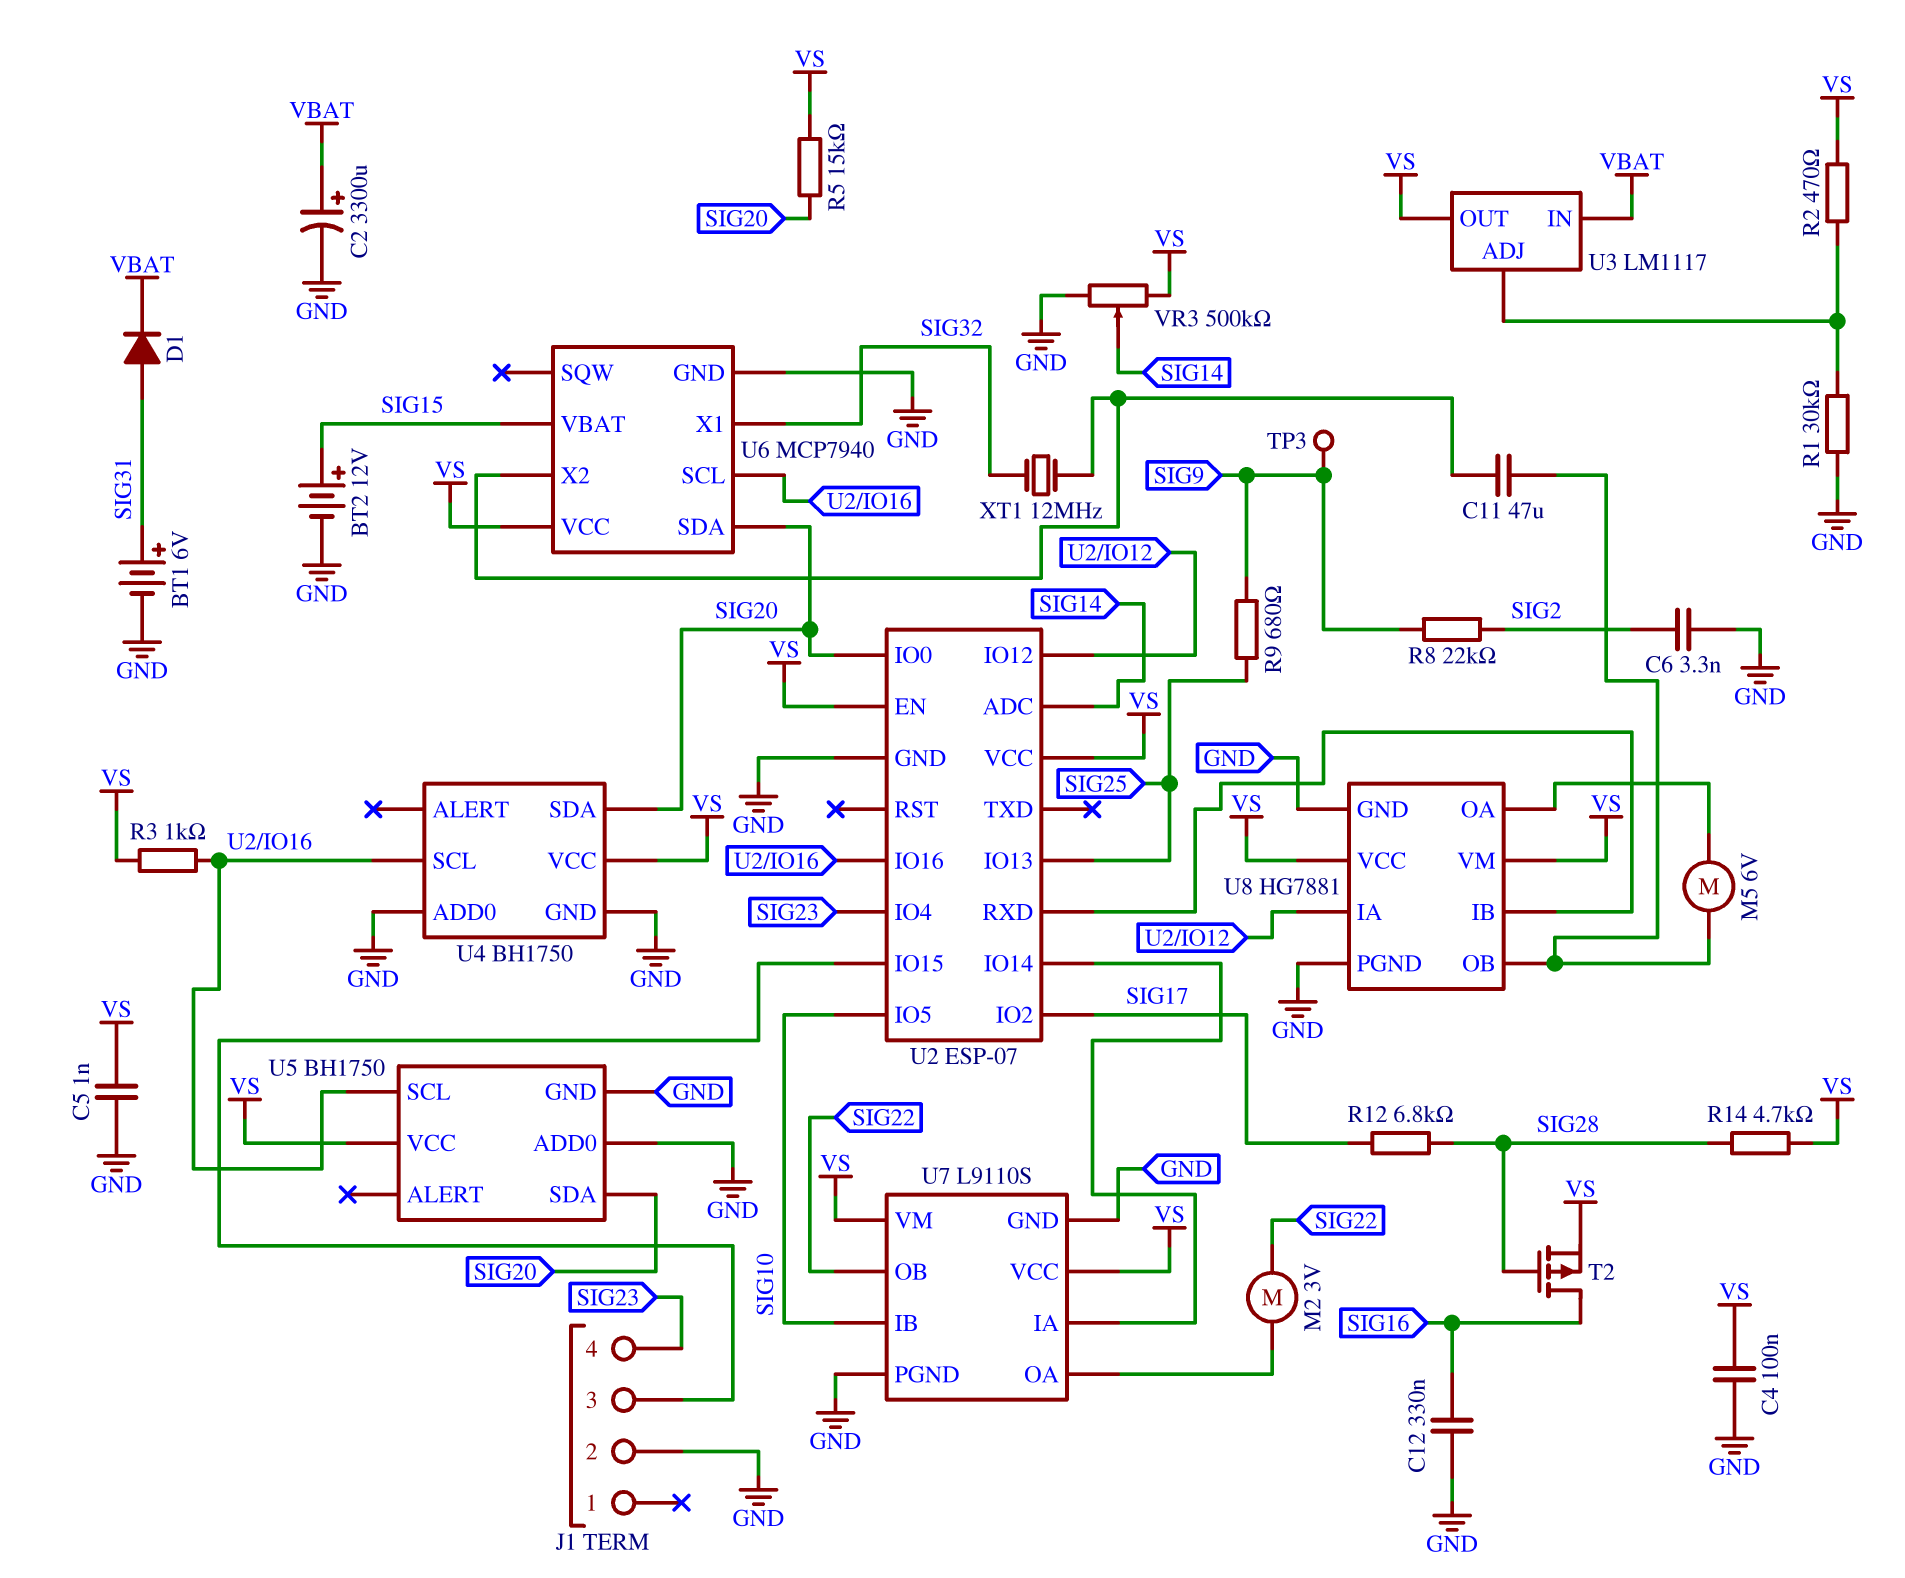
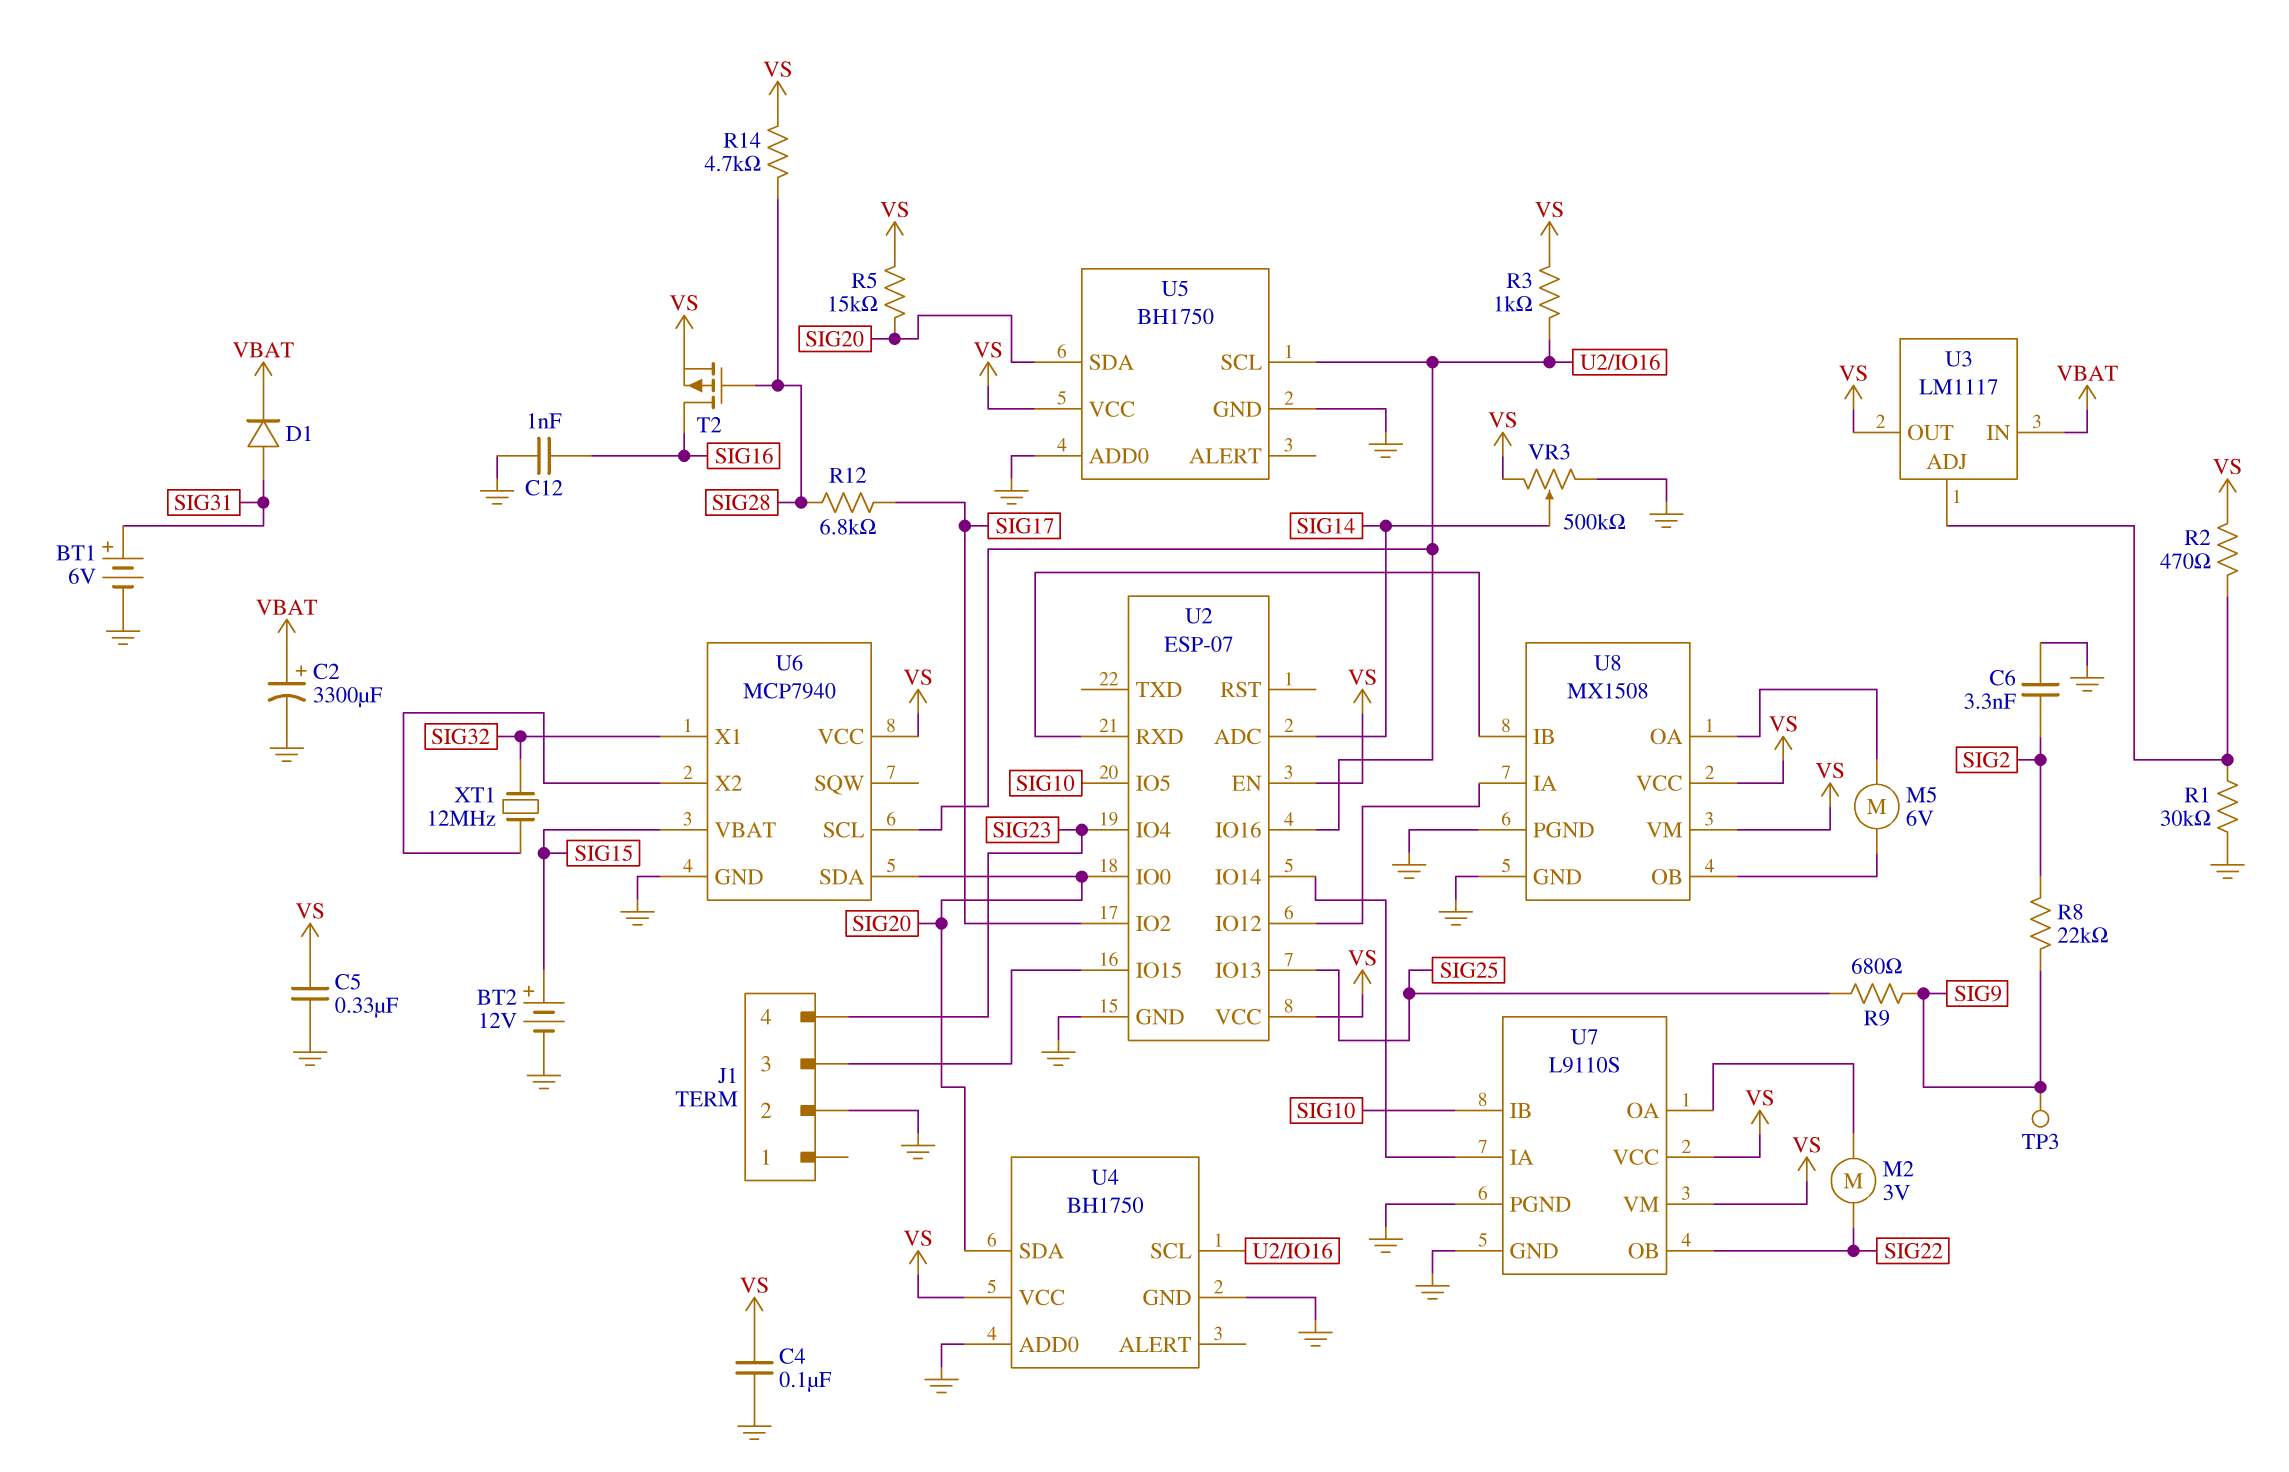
C5: 1nF (GND, VS) -> 330nF (GND, VS)
C11: 47uF (U6/X2, U8/OB) -> none
C12: 330nF (GND, SIG16) -> 1nF (GND, SIG16)
U8: HG7881 -> MX1508

